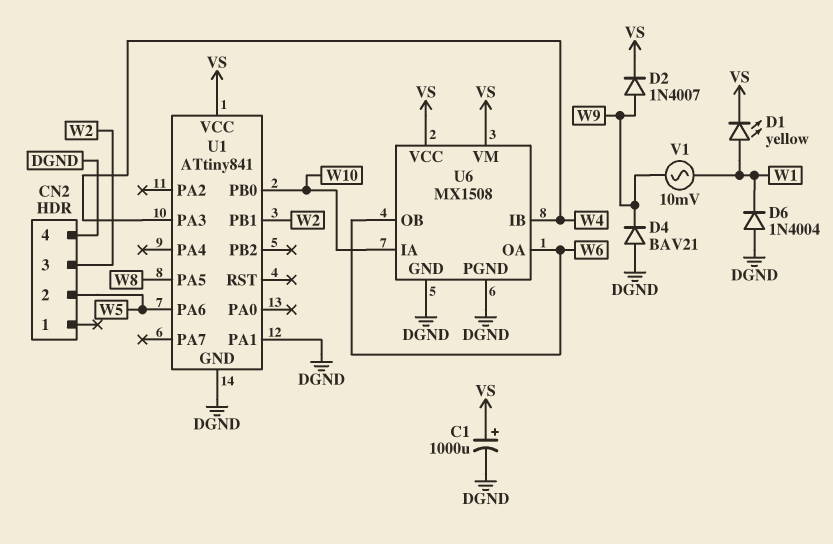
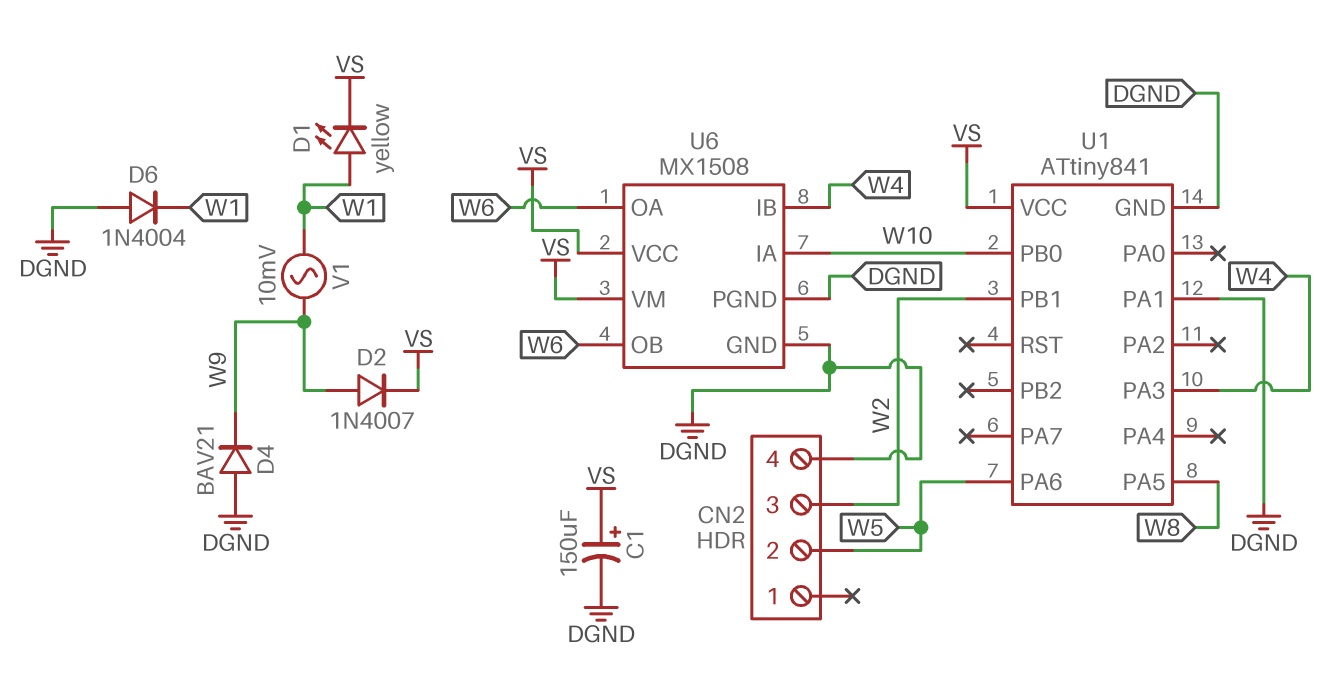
C1: 1000uF (plus VS, minus DGND) -> 150uF (plus VS, minus DGND)

